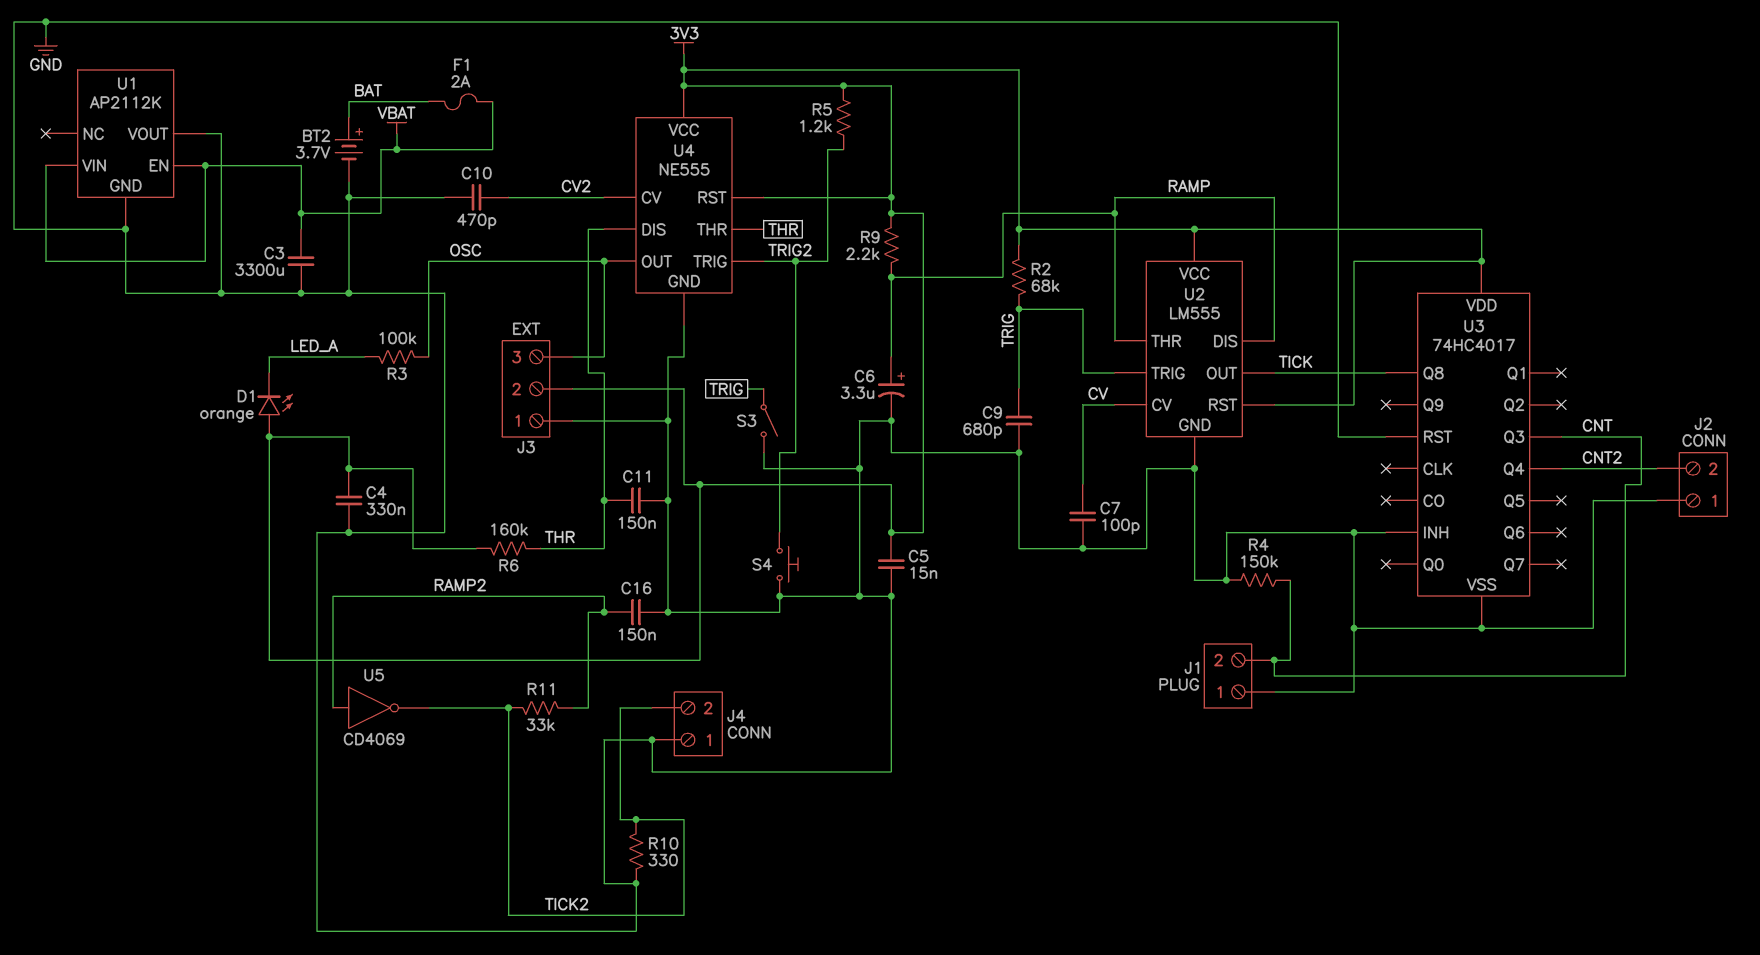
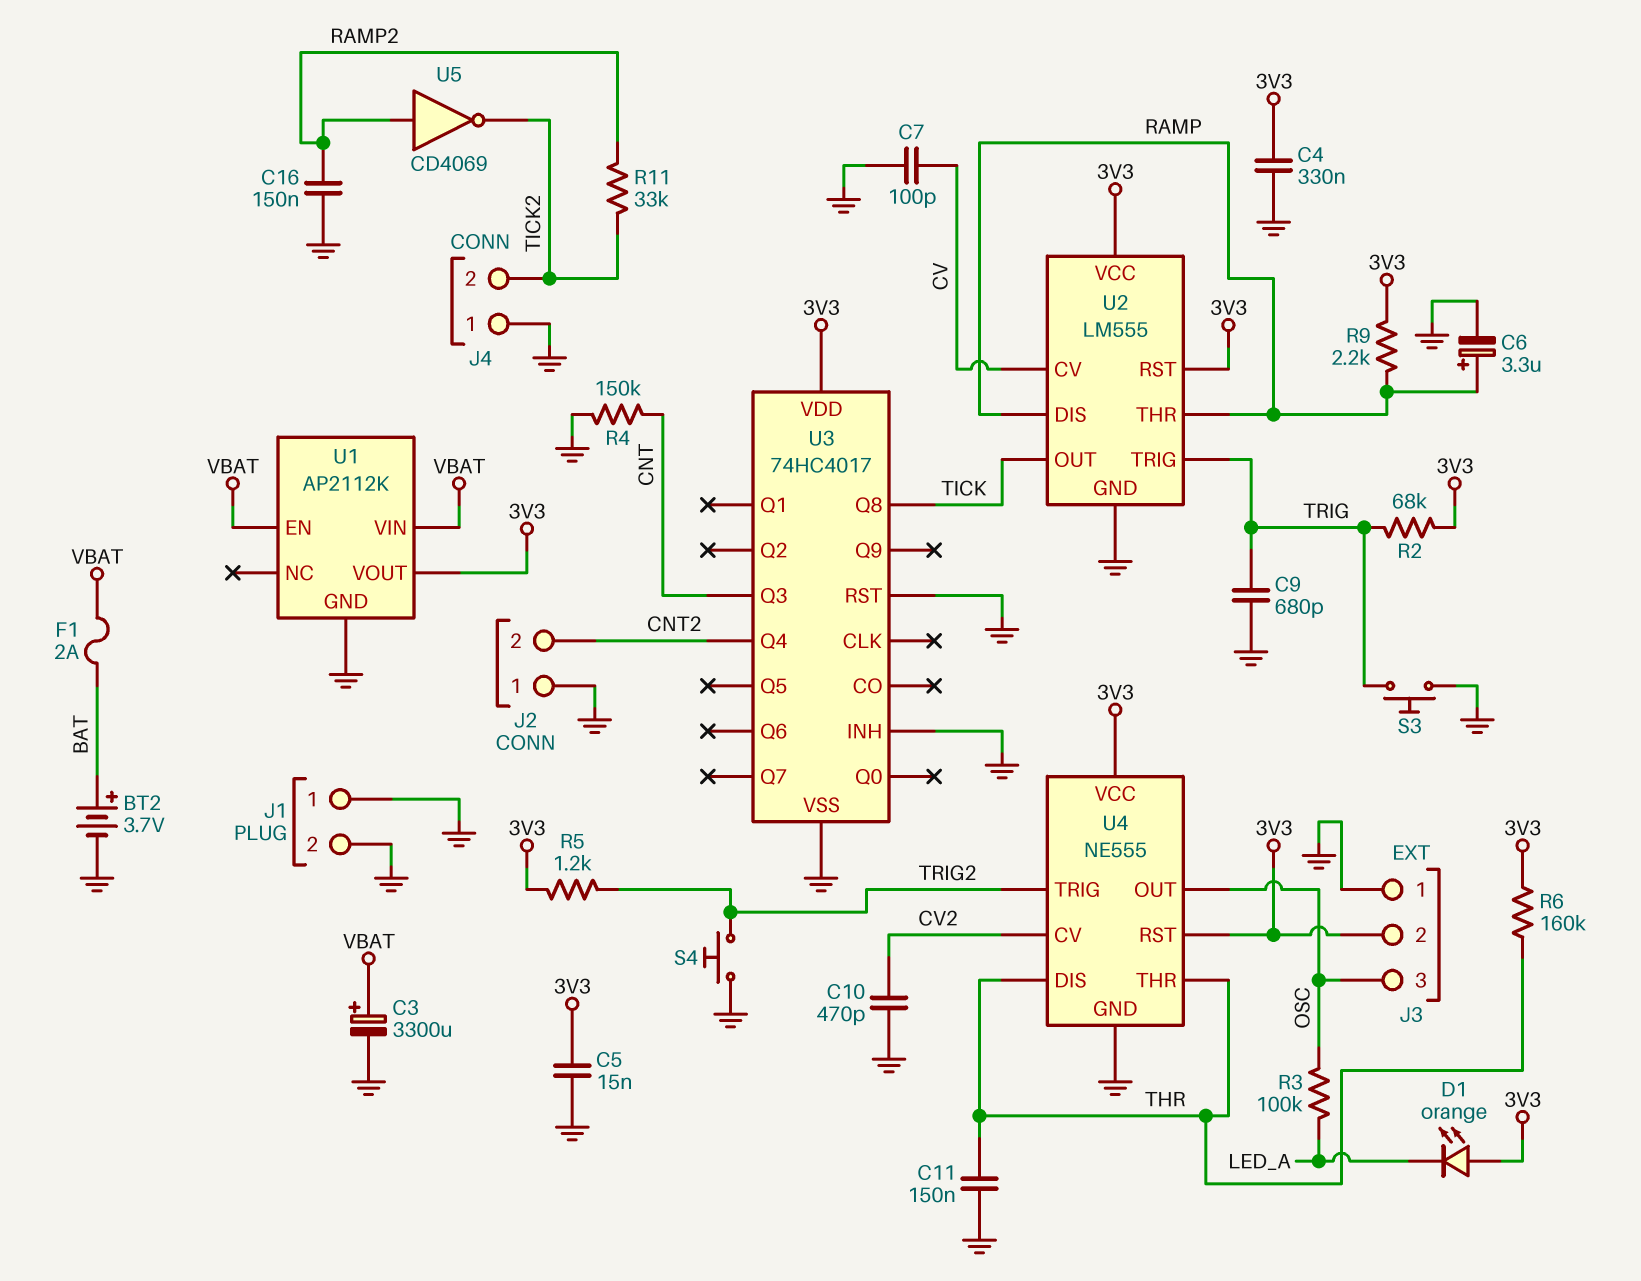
C3: 3300uF (GND, VBAT) -> 3300uF (plus VBAT, minus GND)
J1 pin 2: CNT -> GND
R10: 330 (GND, TICK2) -> none
S3: switch (GND, TRIG) -> button (GND, TRIG)
U1 pin VOUT: GND -> 3V3

